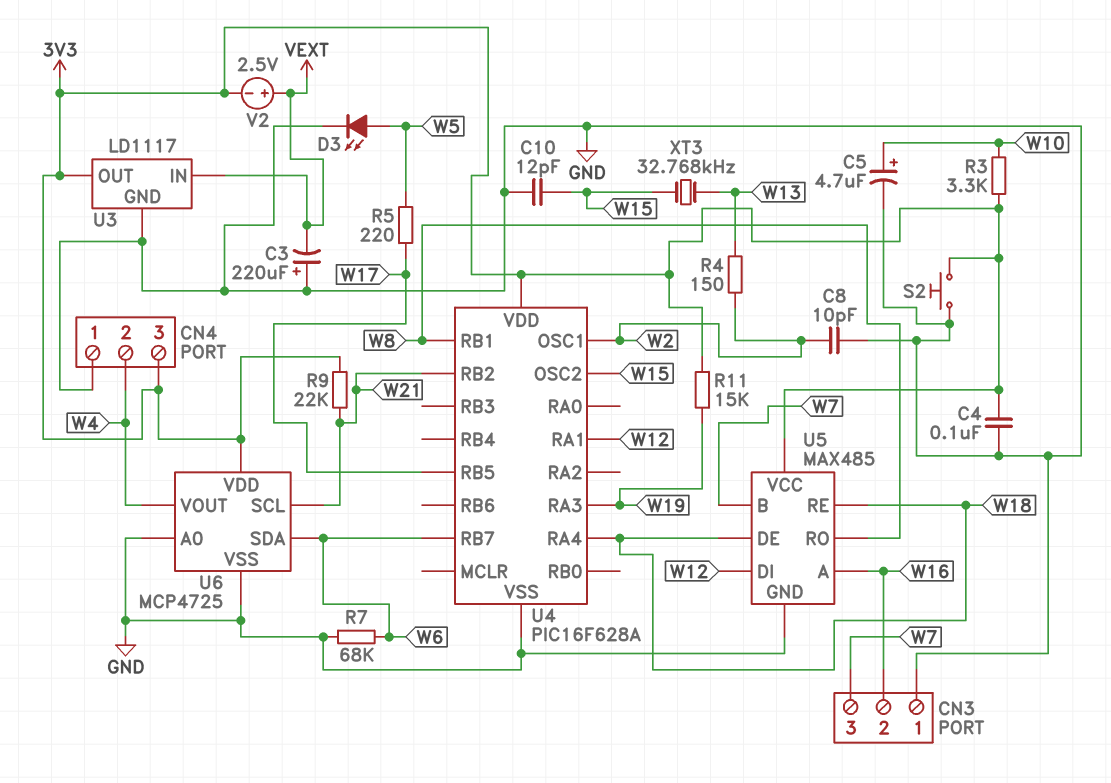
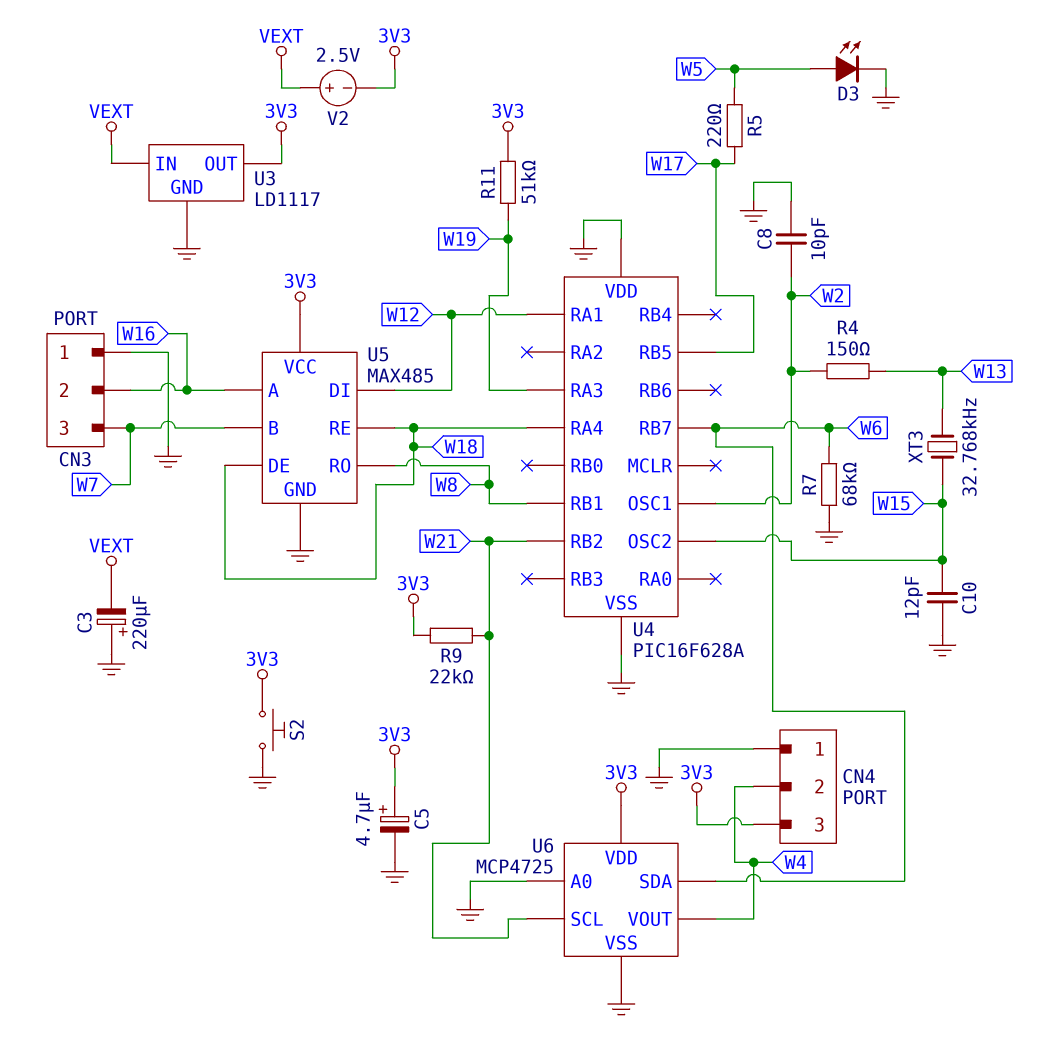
C4: 100nF (3V3, GND) -> none
C5: 4.7uF (plus W10, minus GND) -> 4.7uF (plus 3V3, minus GND)
R3: 3.3k (3V3, W10) -> none
R11: 15k (3V3, W19) -> 51k (3V3, W19)
U4 pin VDD: 3V3 -> GND

